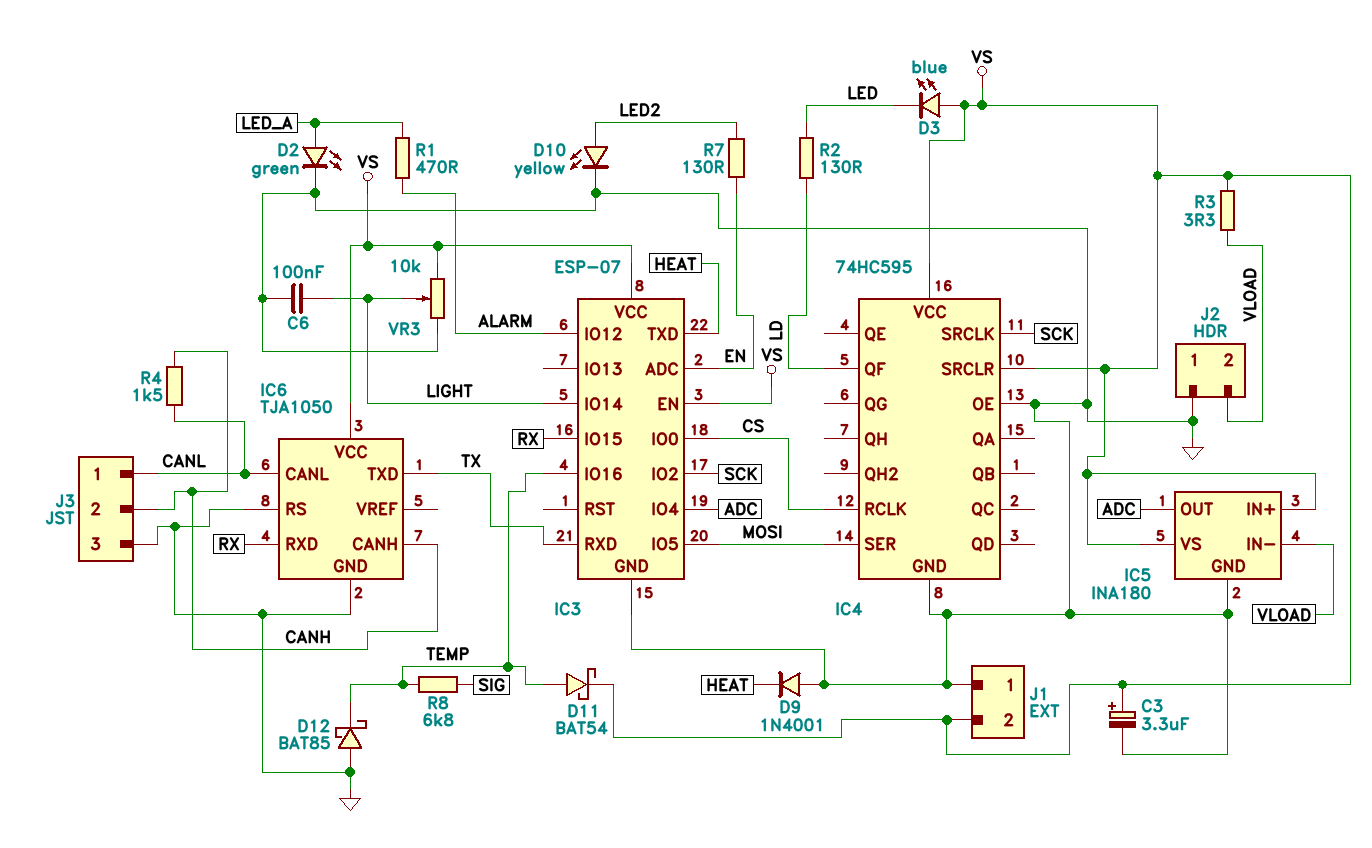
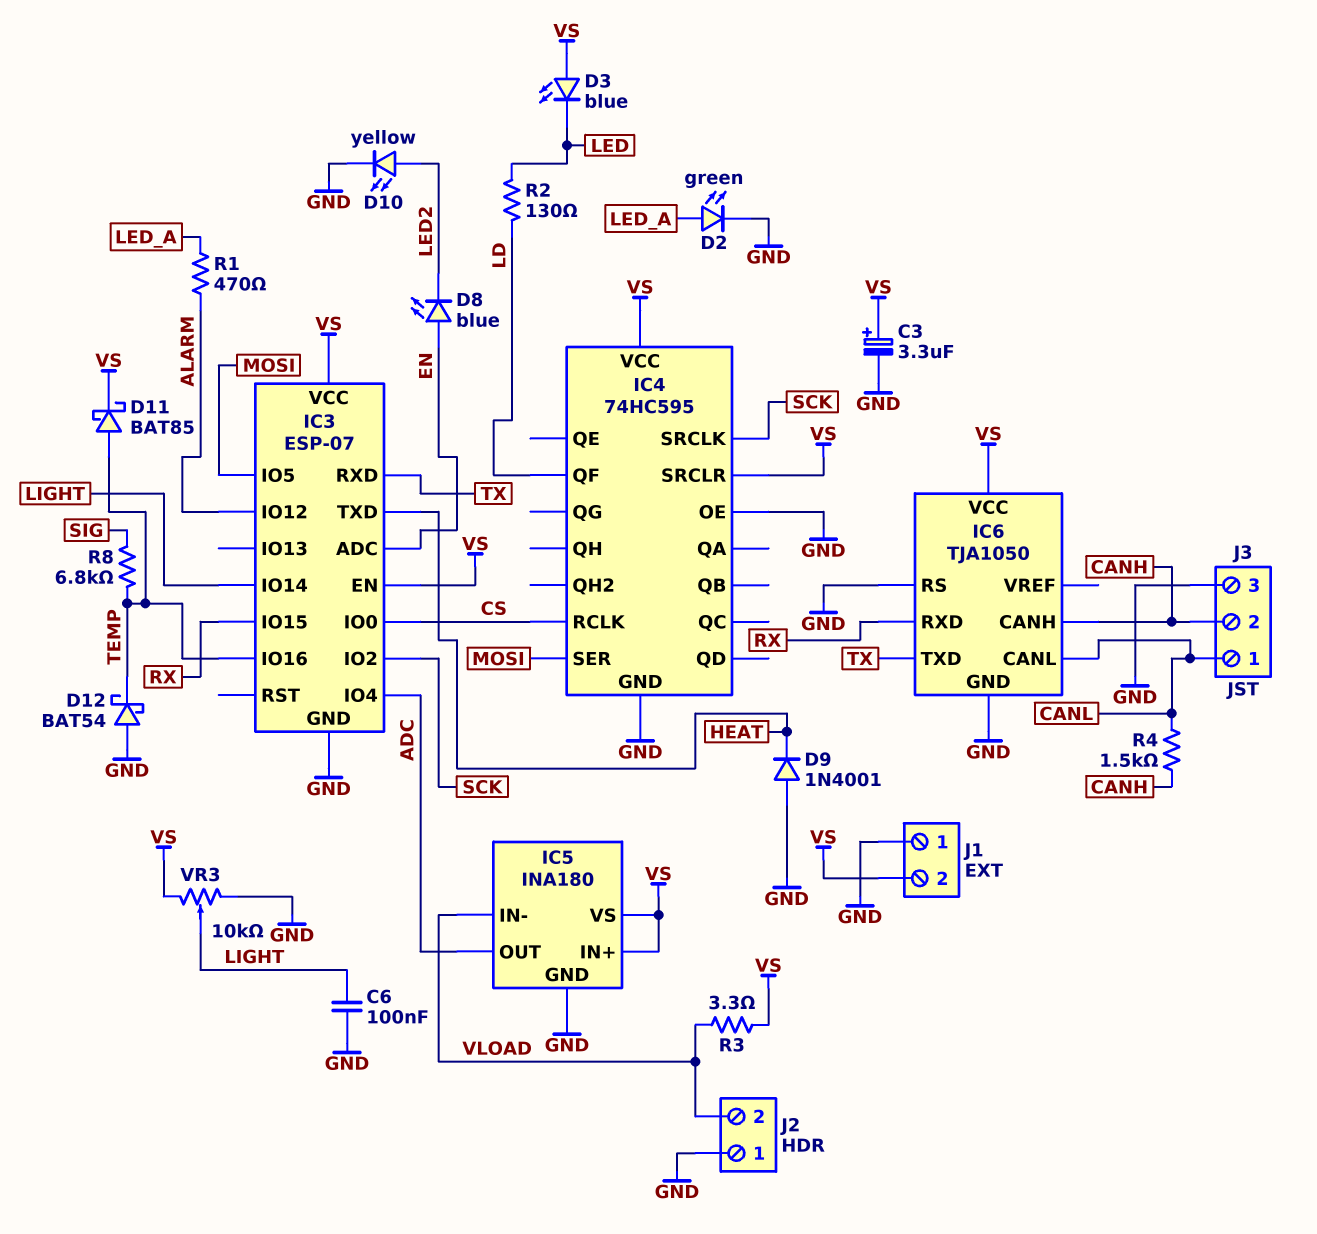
D8: none -> LED blue (A EN, K LED2)
D11: schottky BAT54 (A TEMP, K VS) -> schottky BAT85 (A TEMP, K VS)
D12: schottky BAT85 (A GND, K TEMP) -> schottky BAT54 (A GND, K TEMP)
R7: 130 (EN, LED2) -> none

